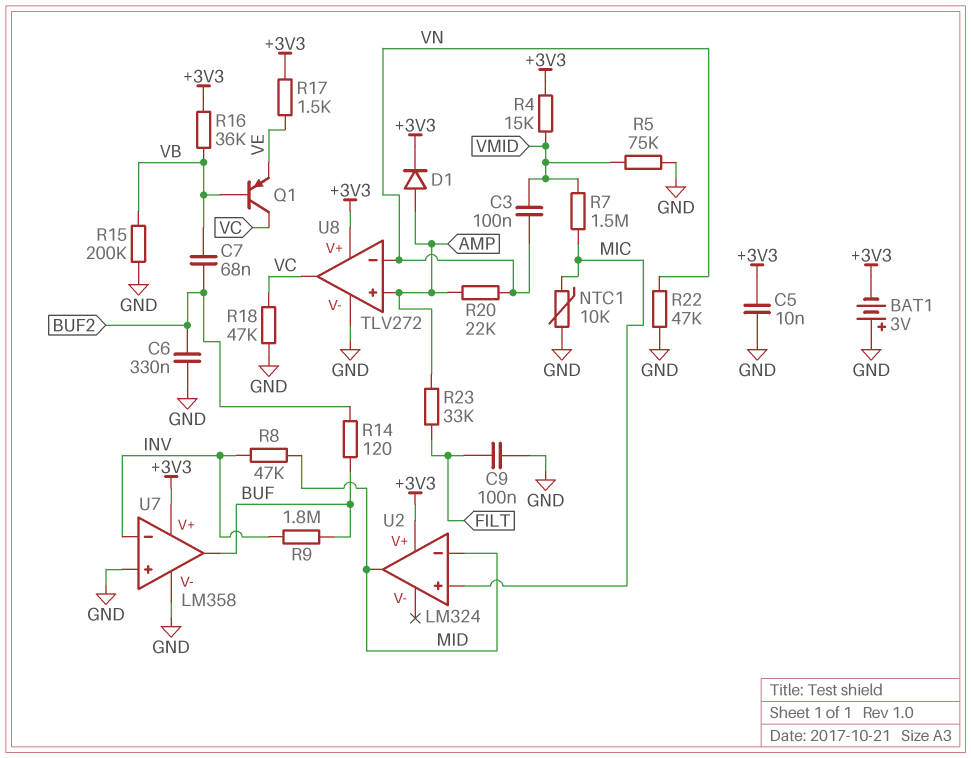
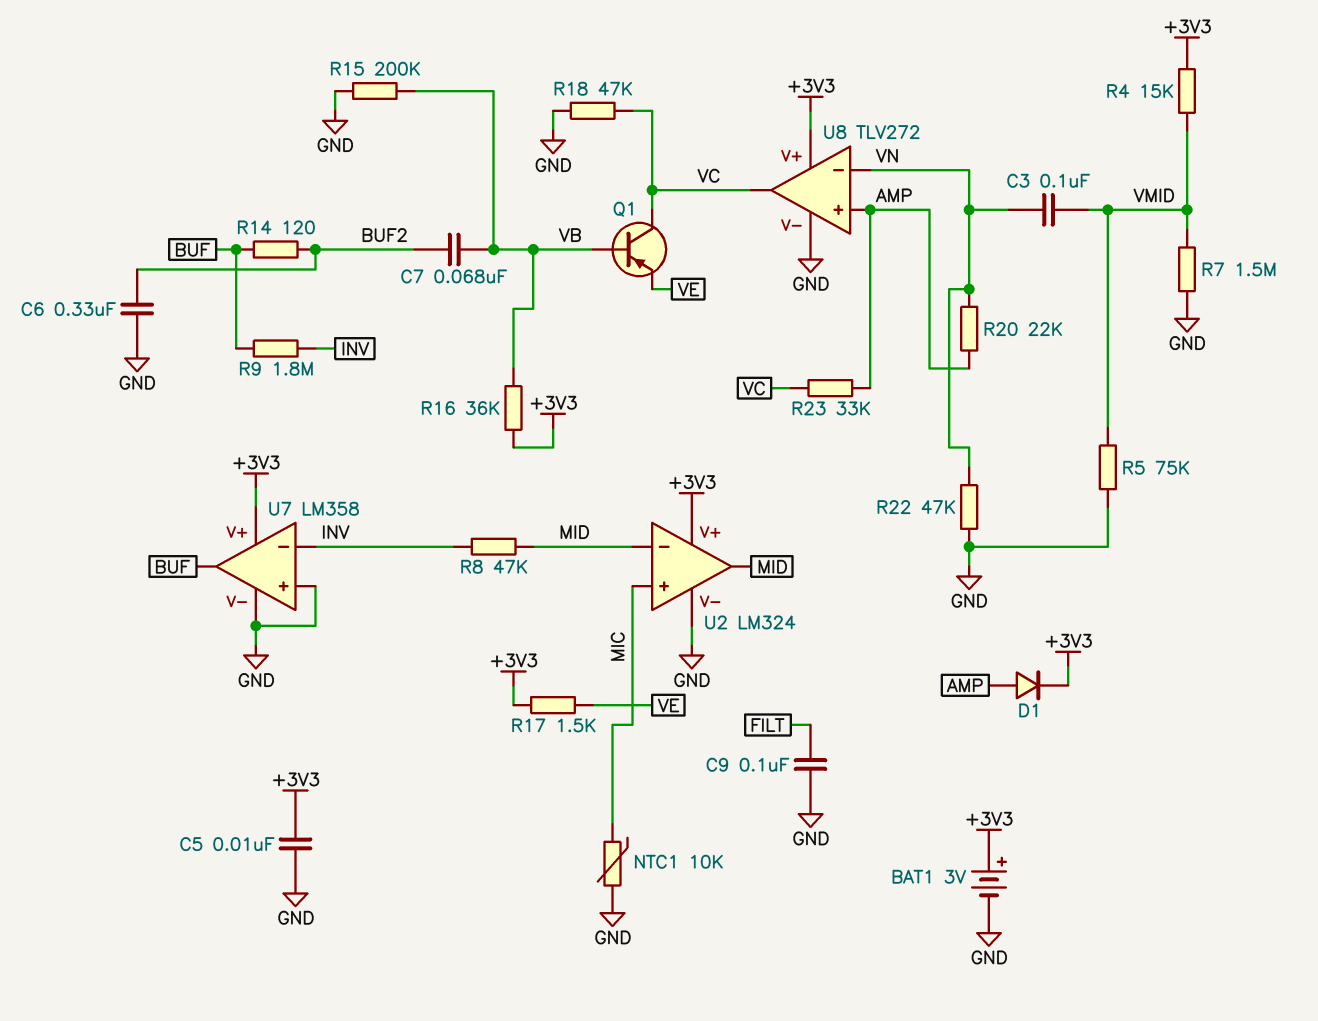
BAT1: 3V (plus GND, minus +3V3) -> 3V (plus +3V3, minus GND)
R7: 1.5M (MIC, VMID) -> 1.5M (GND, VMID)
R23: 33k (AMP, FILT) -> 33k (AMP, VC)
U2 pin V-: none -> GND

